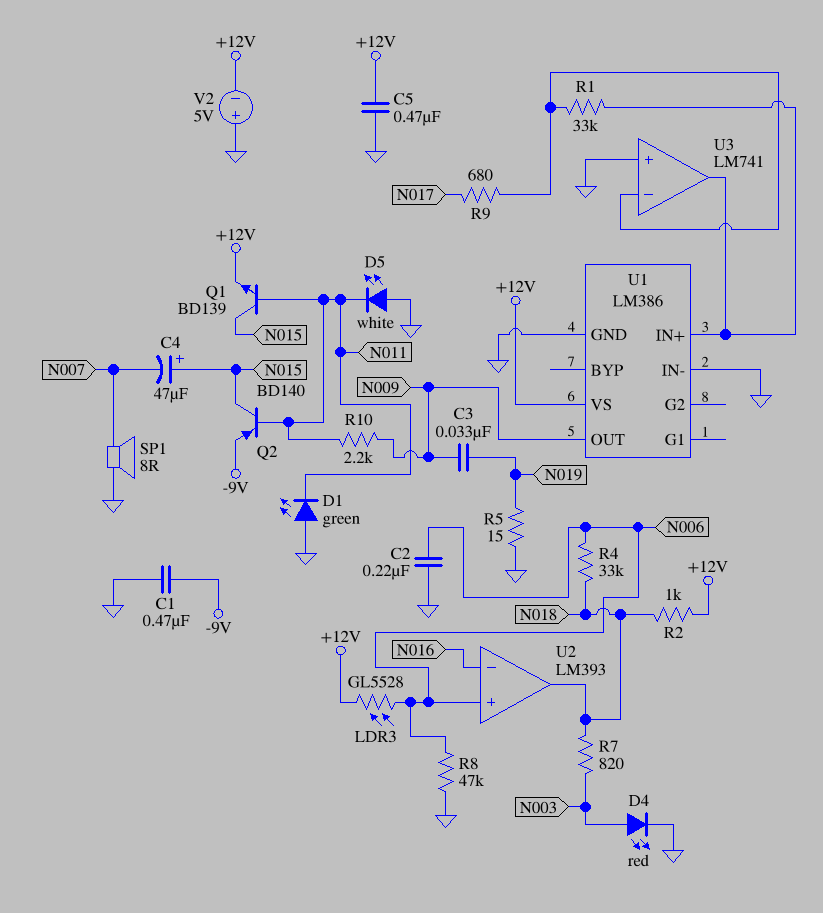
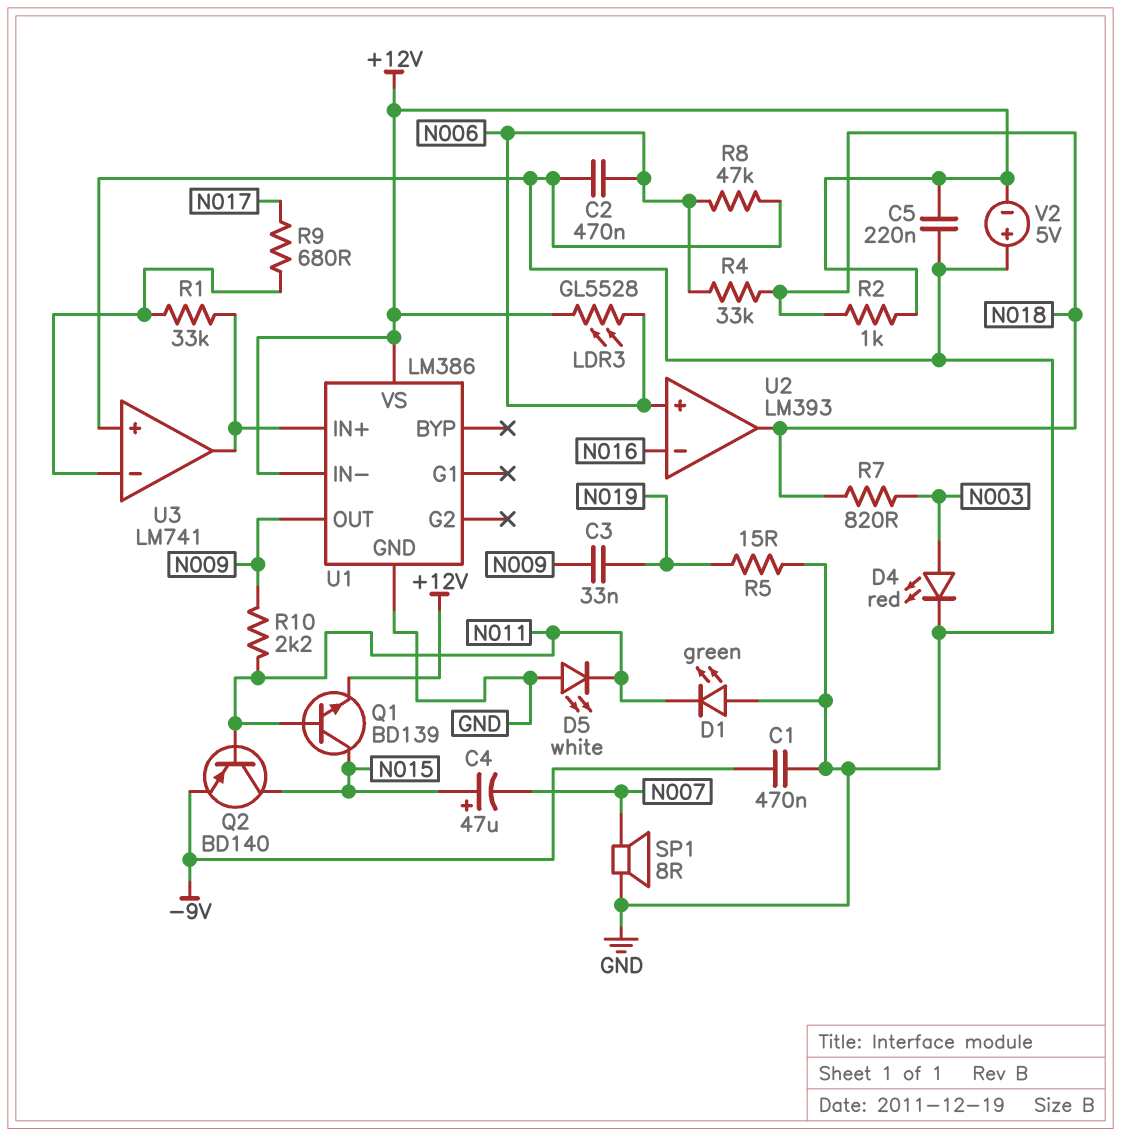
C2: 220nF (GND, N006) -> 470nF (GND, N006)
C5: 470nF (+12V, GND) -> 220nF (+12V, GND)
U1 pin IN-: GND -> +12V

